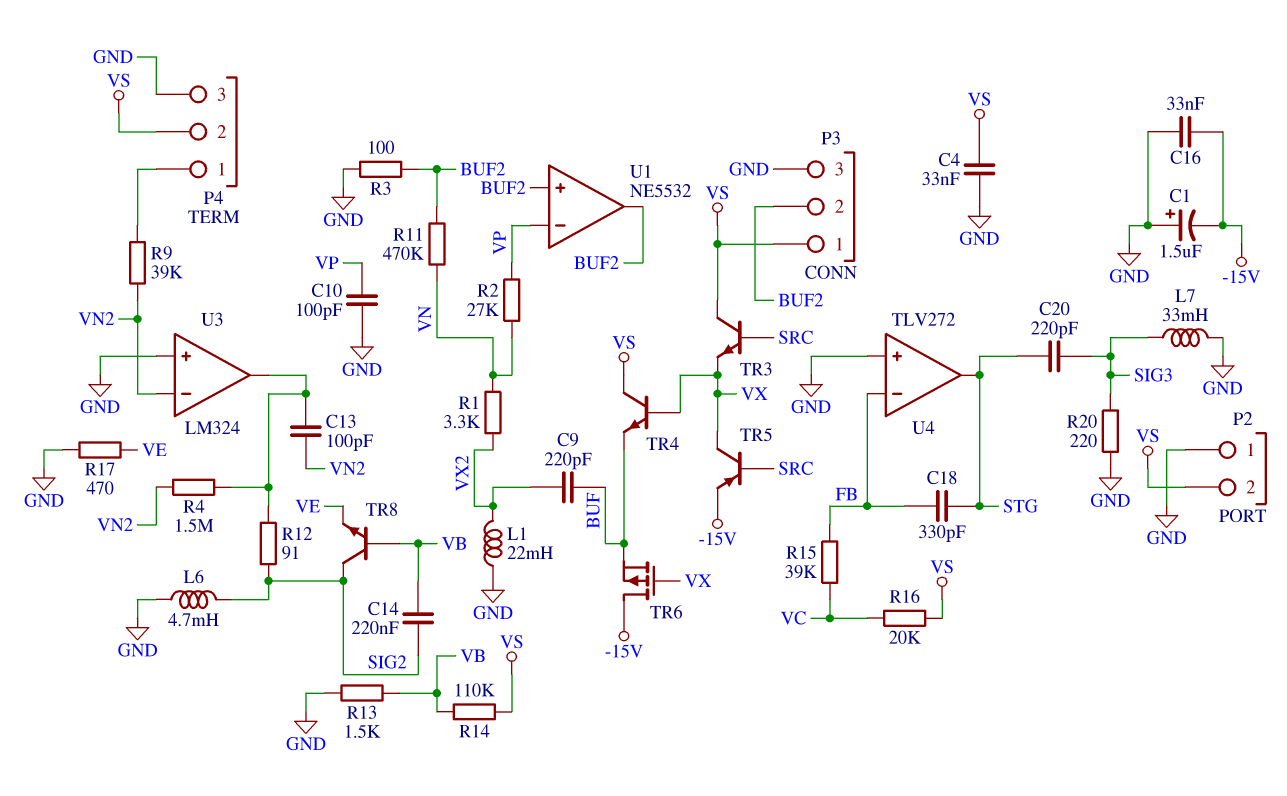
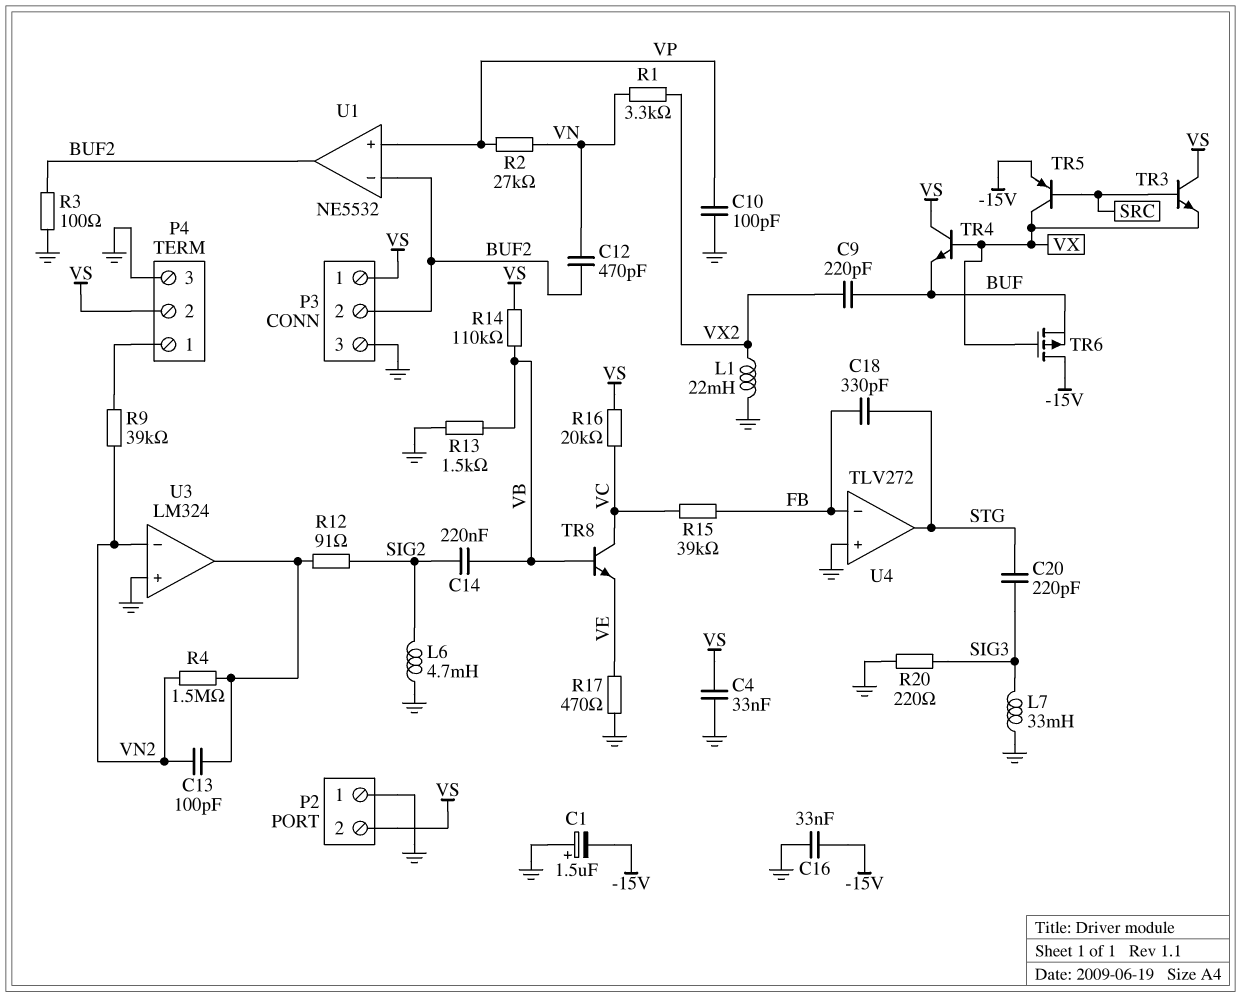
C12: none -> 470pF (BUF2, VN)
R11: 470k (BUF2, VN) -> none
TR8: NPN (B VB, C SIG2, E VE) -> NPN (B VB, C VC, E VE)
U1 pin in+: BUF2 -> VP
U1 pin in-: VP -> BUF2

